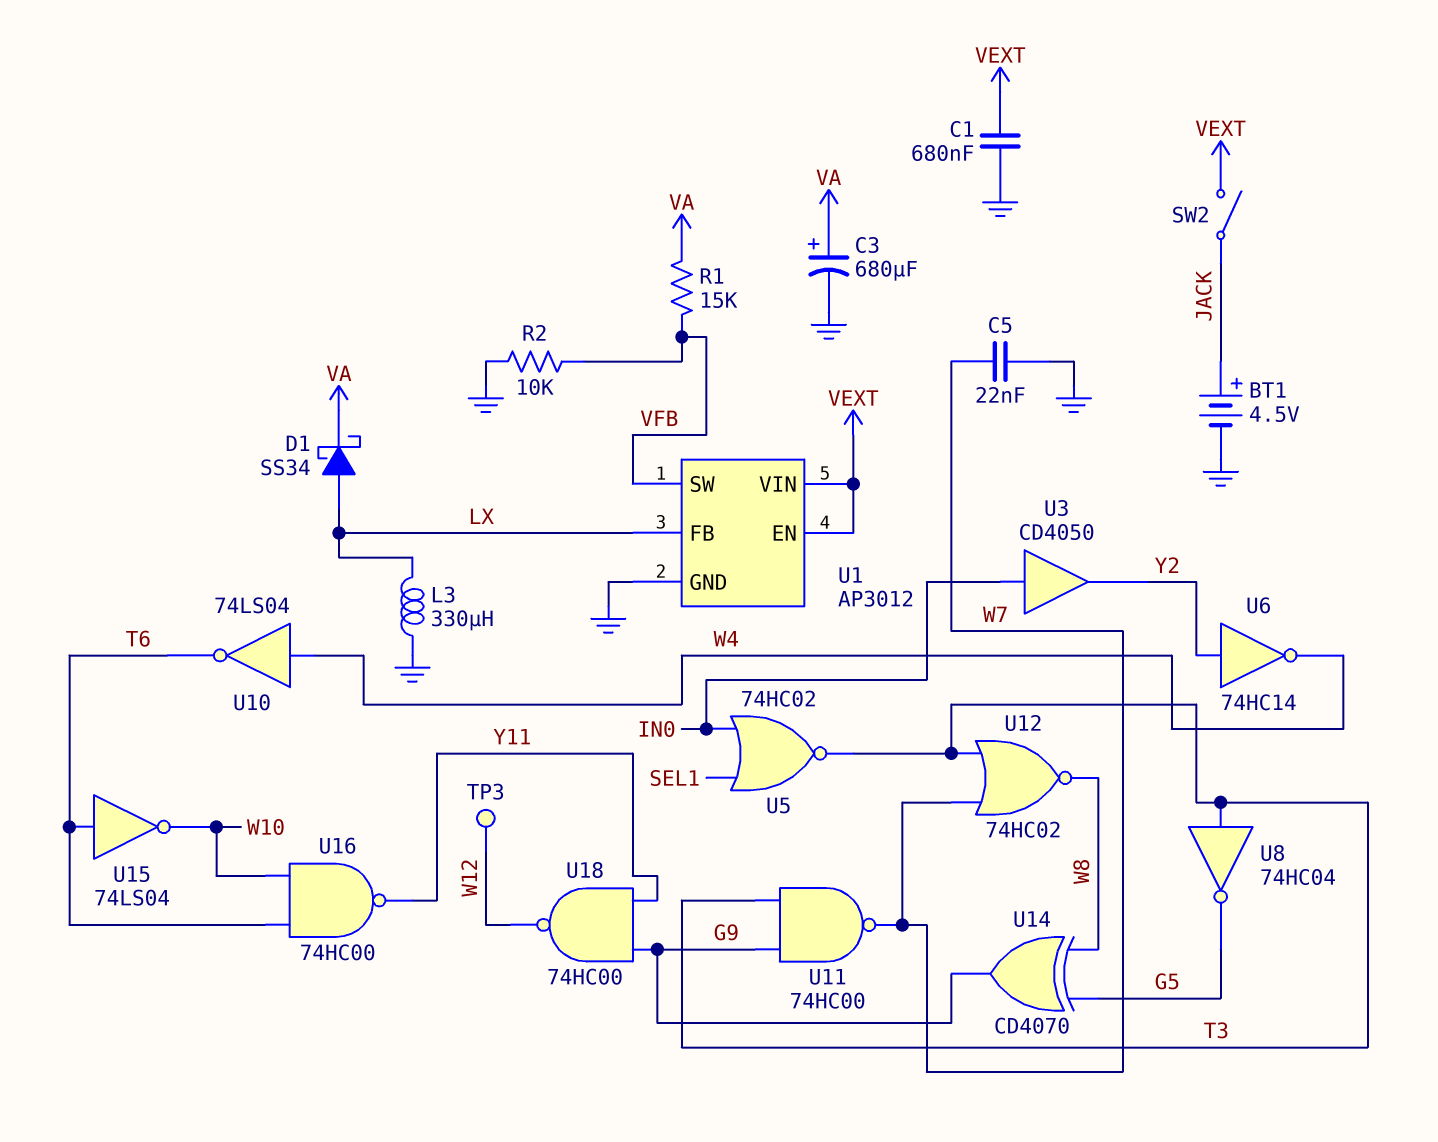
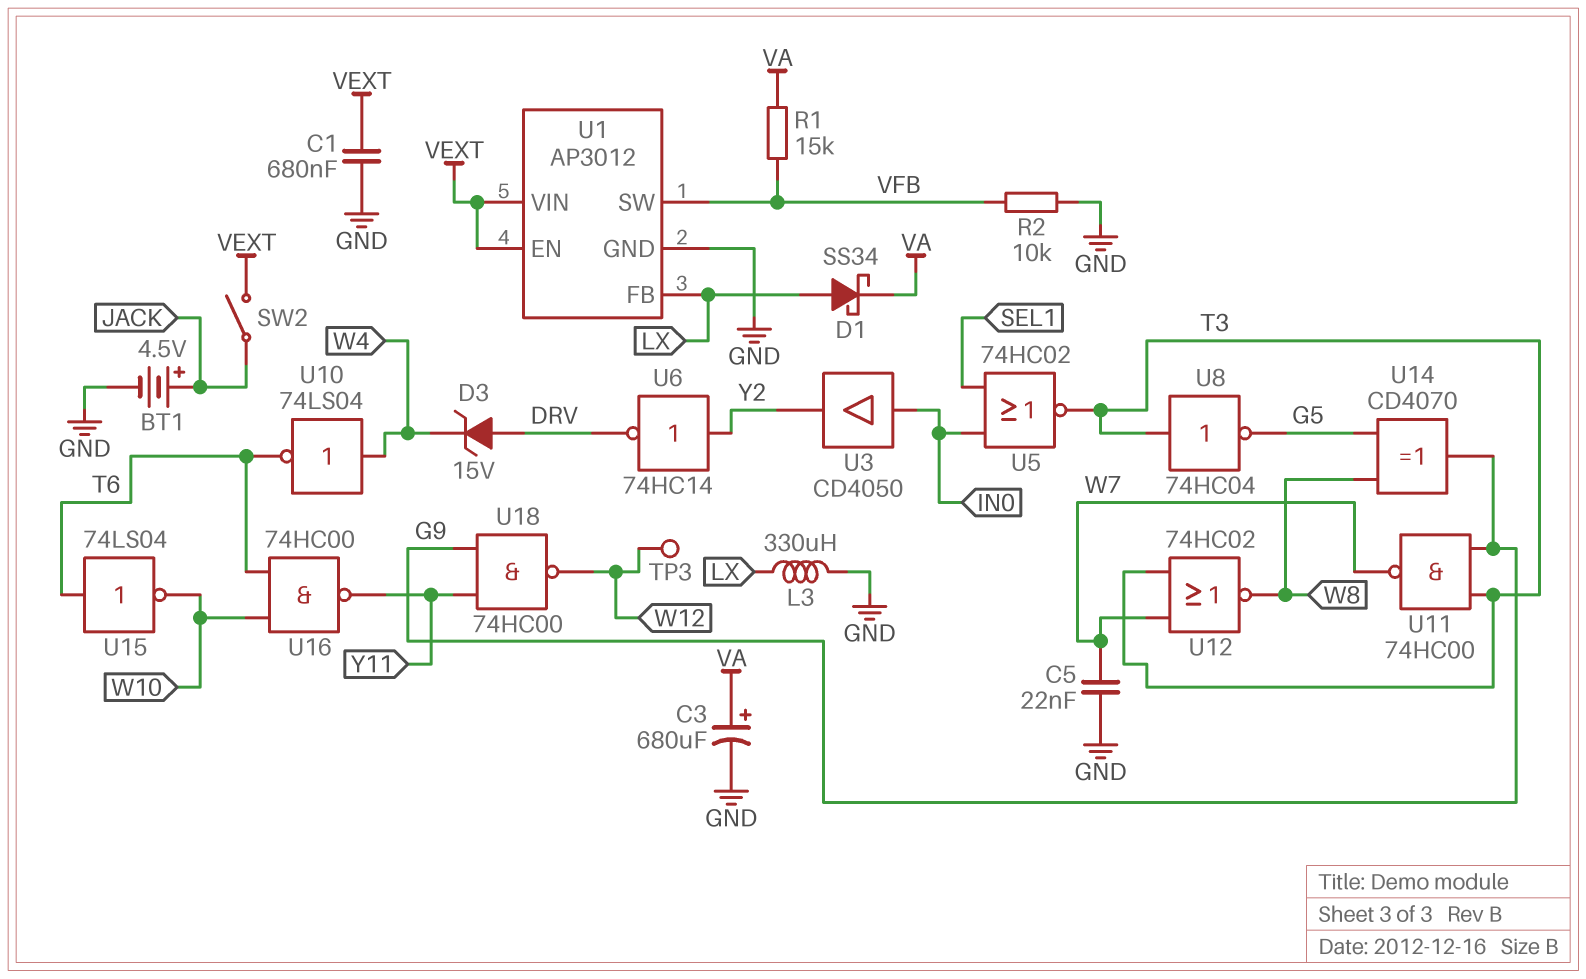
D3: none -> zener 15V (A DRV, K W4)
U6: NOT 74HC14 (in Y2, out W4) -> NOT 74HC14 (in Y2, out DRV)

